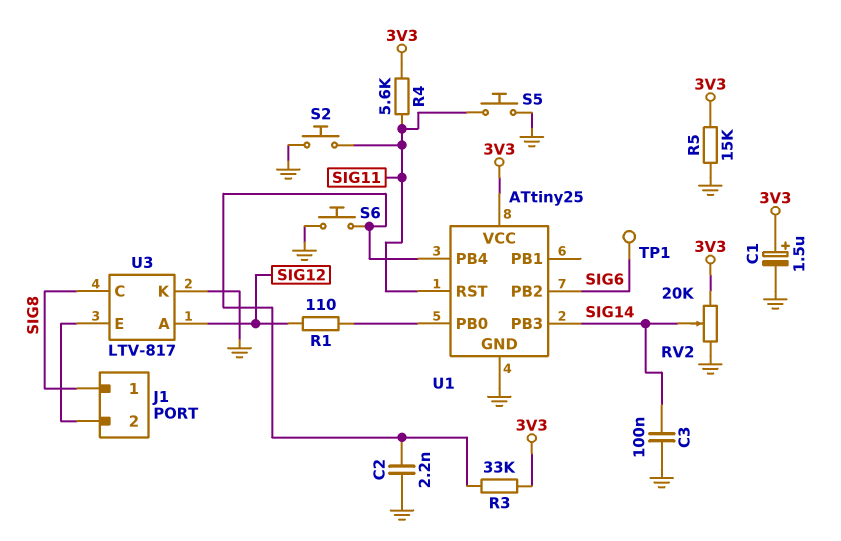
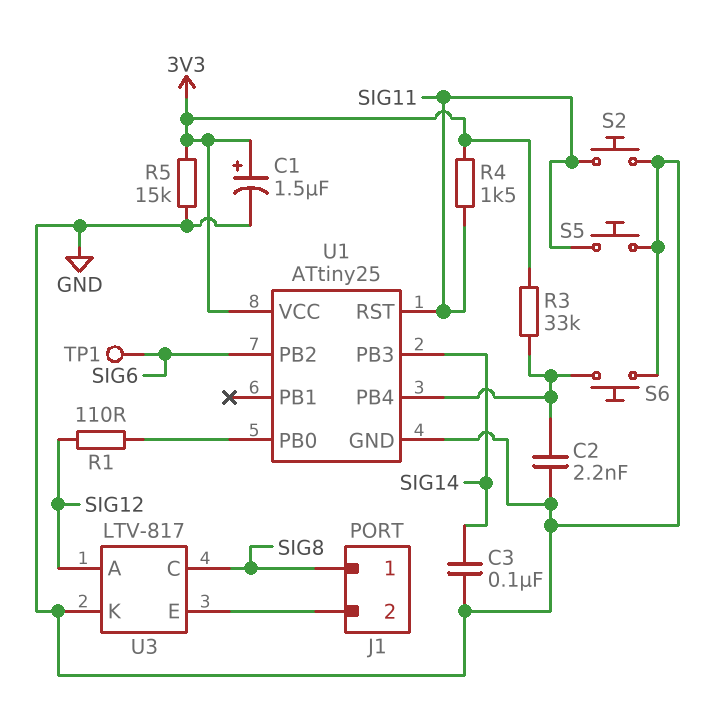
R4: 5.6k (3V3, SIG11) -> 1.5k (3V3, SIG11)
RV2: 20k (3V3, GND, wiper SIG14) -> none

